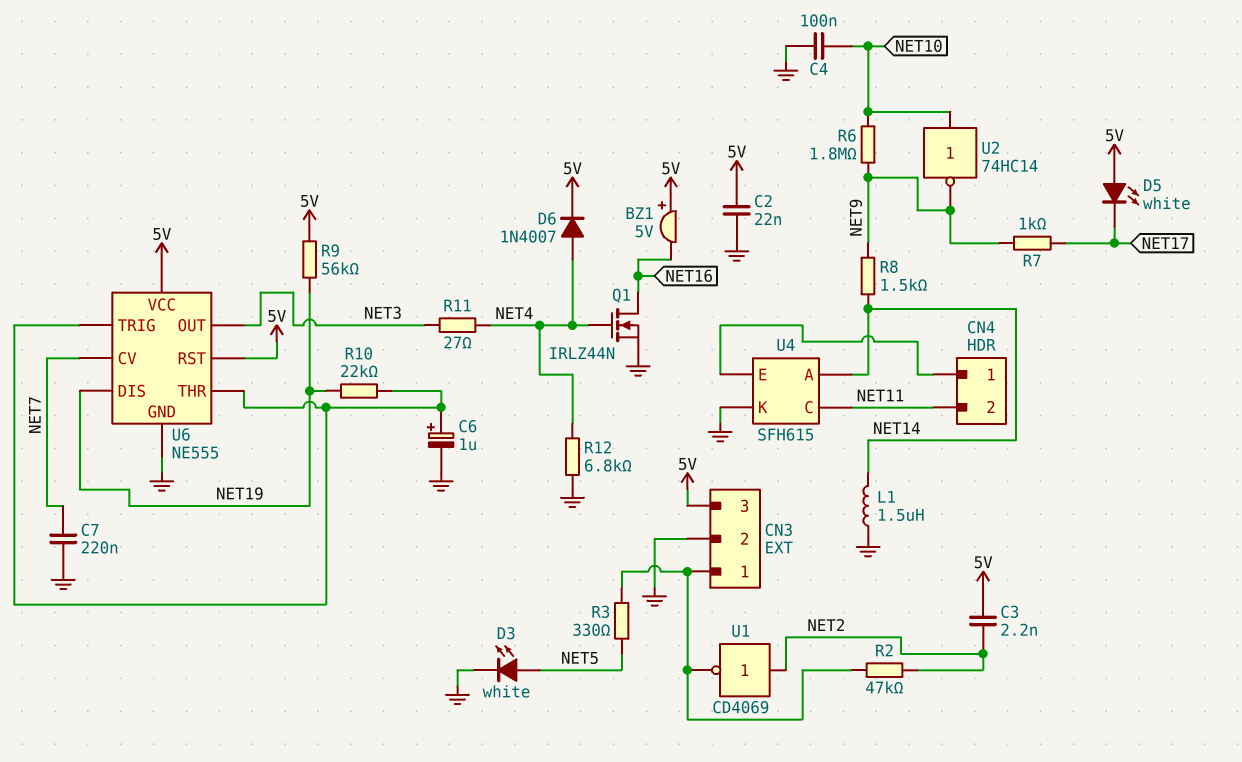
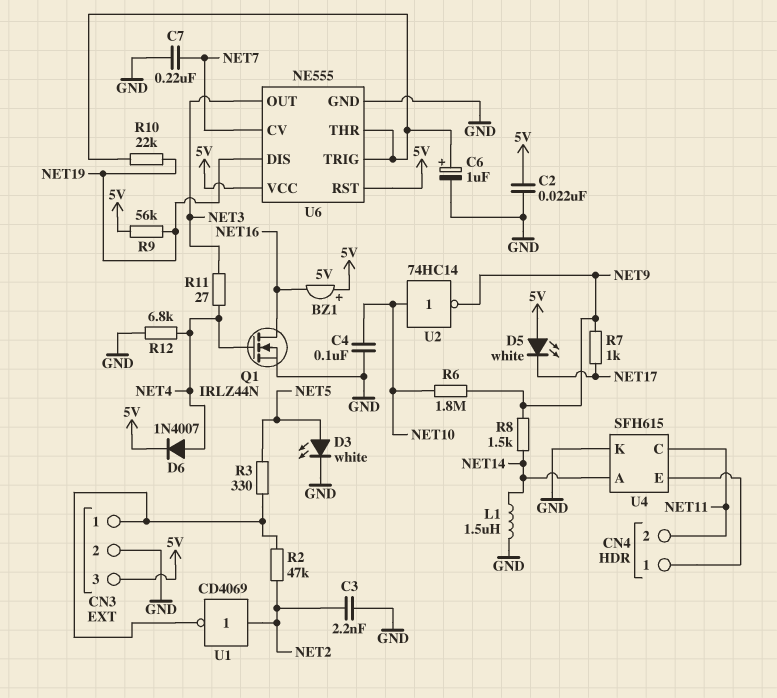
C3: 2.2nF (5V, NET2) -> 2.2nF (GND, NET2)

